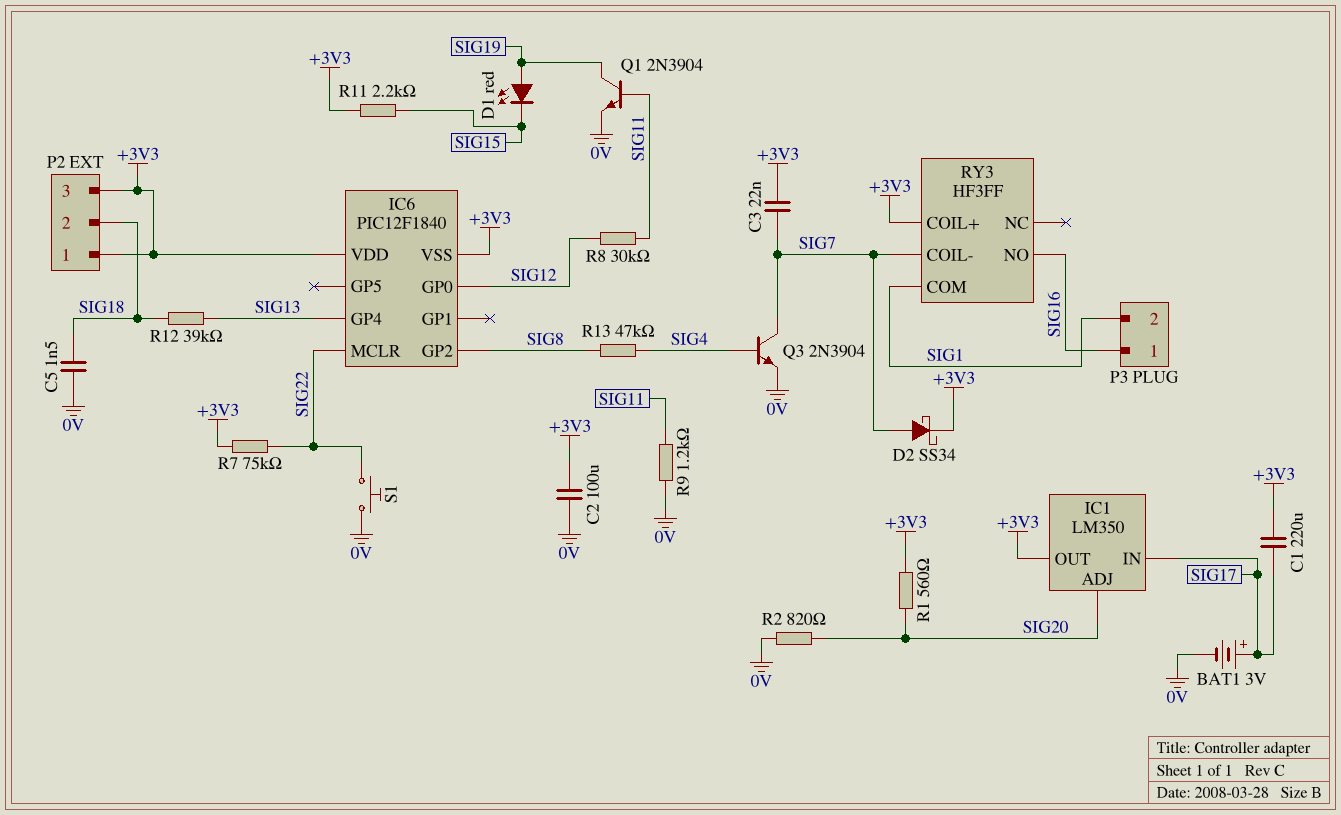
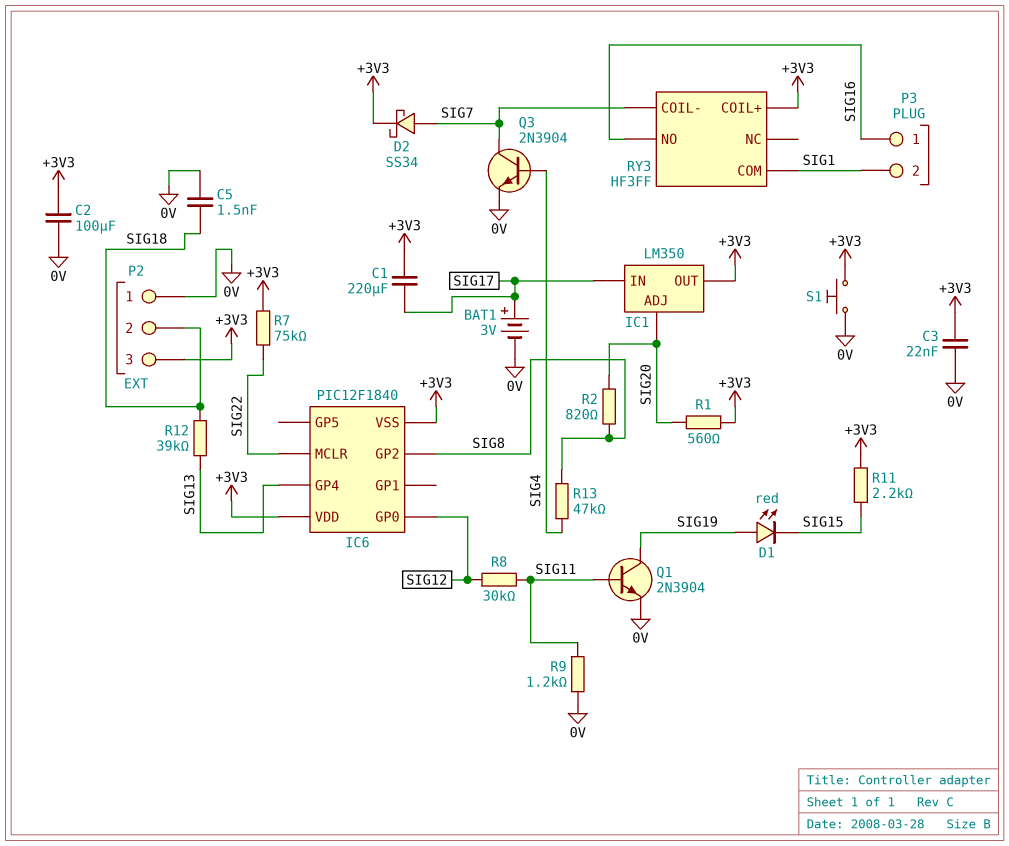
C3: 22nF (+3V3, SIG7) -> 22nF (+3V3, 0V)
P2 pin 1: +3V3 -> 0V
R2: 820 (0V, SIG20) -> 820 (SIG8, SIG20)
S1: button (0V, SIG22) -> button (+3V3, 0V)

